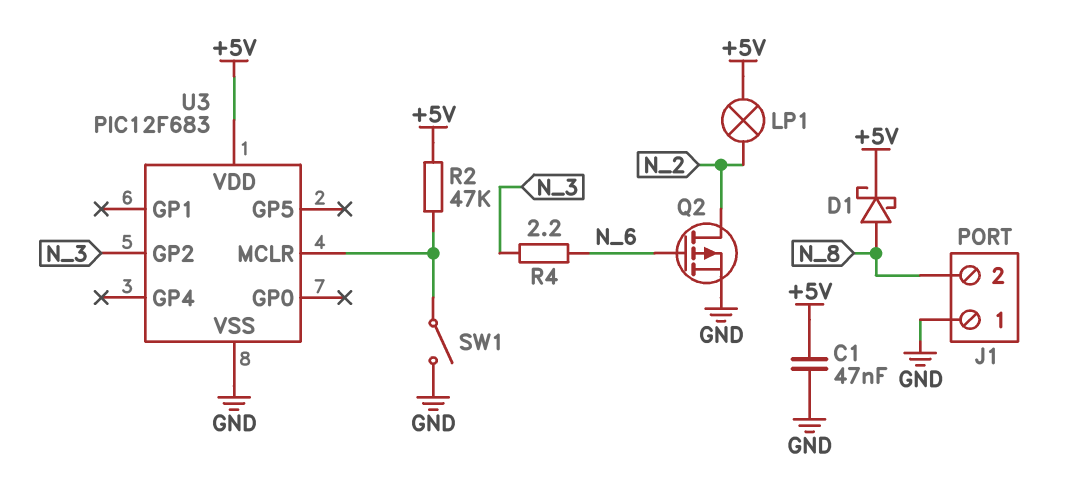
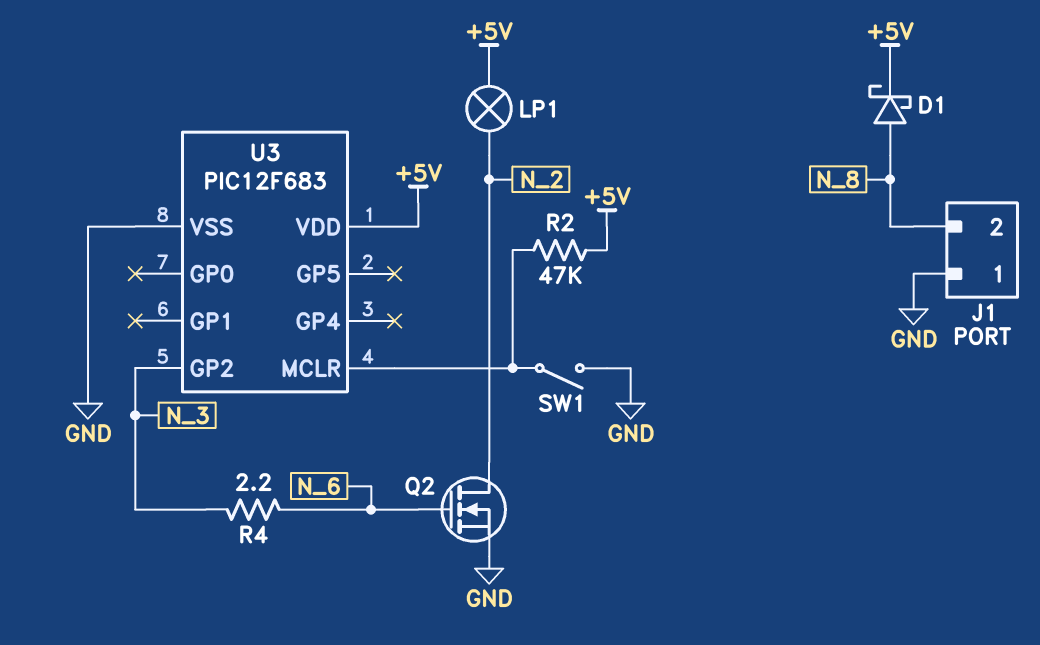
C1: 47nF (+5V, GND) -> none
Q2: PMOS (G N_6, D N_2, S GND) -> NMOS (G N_6, D N_2, S GND)

